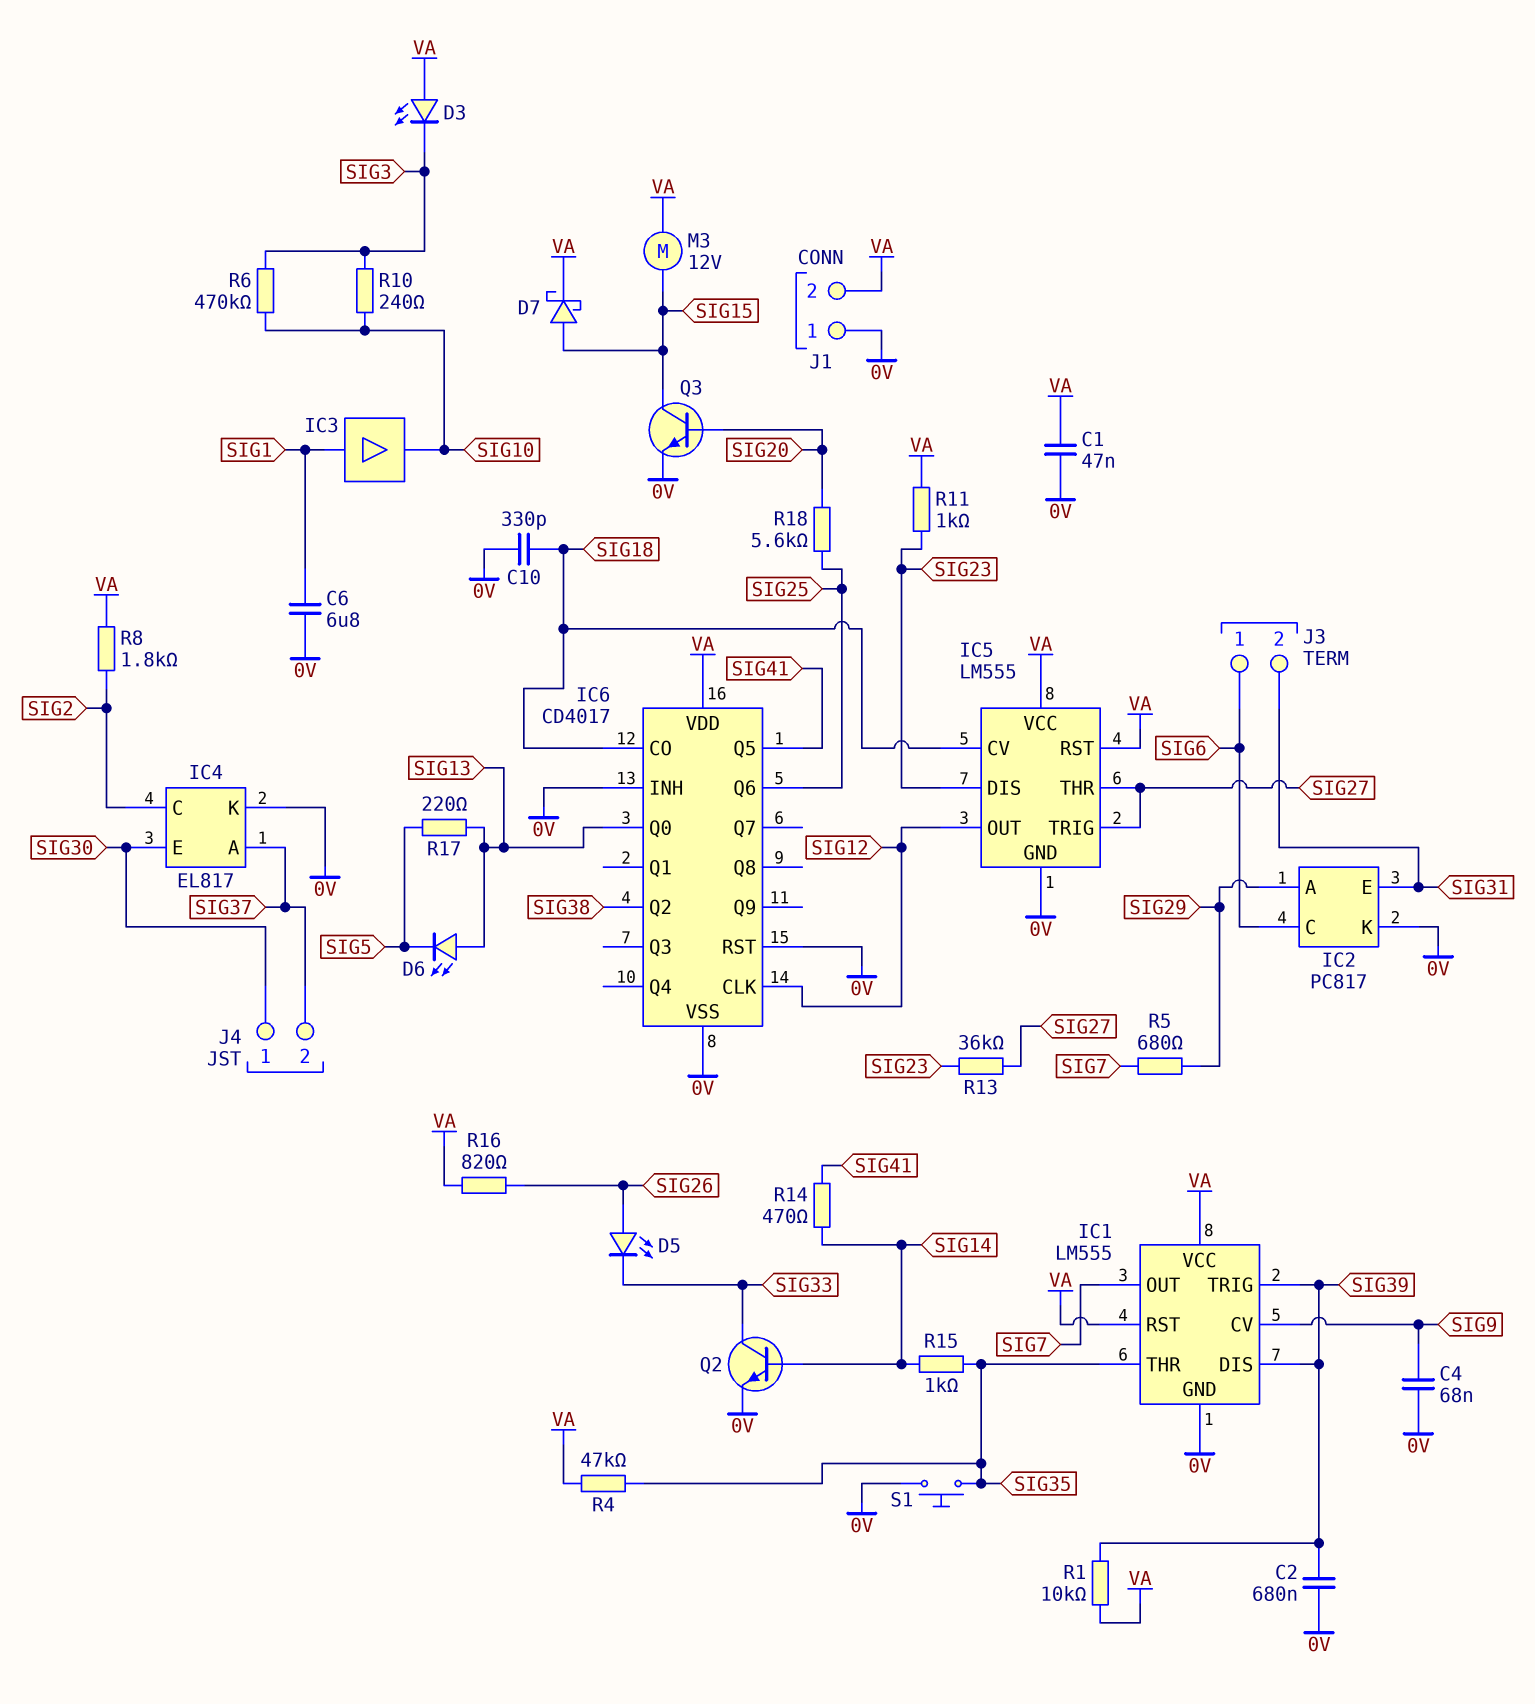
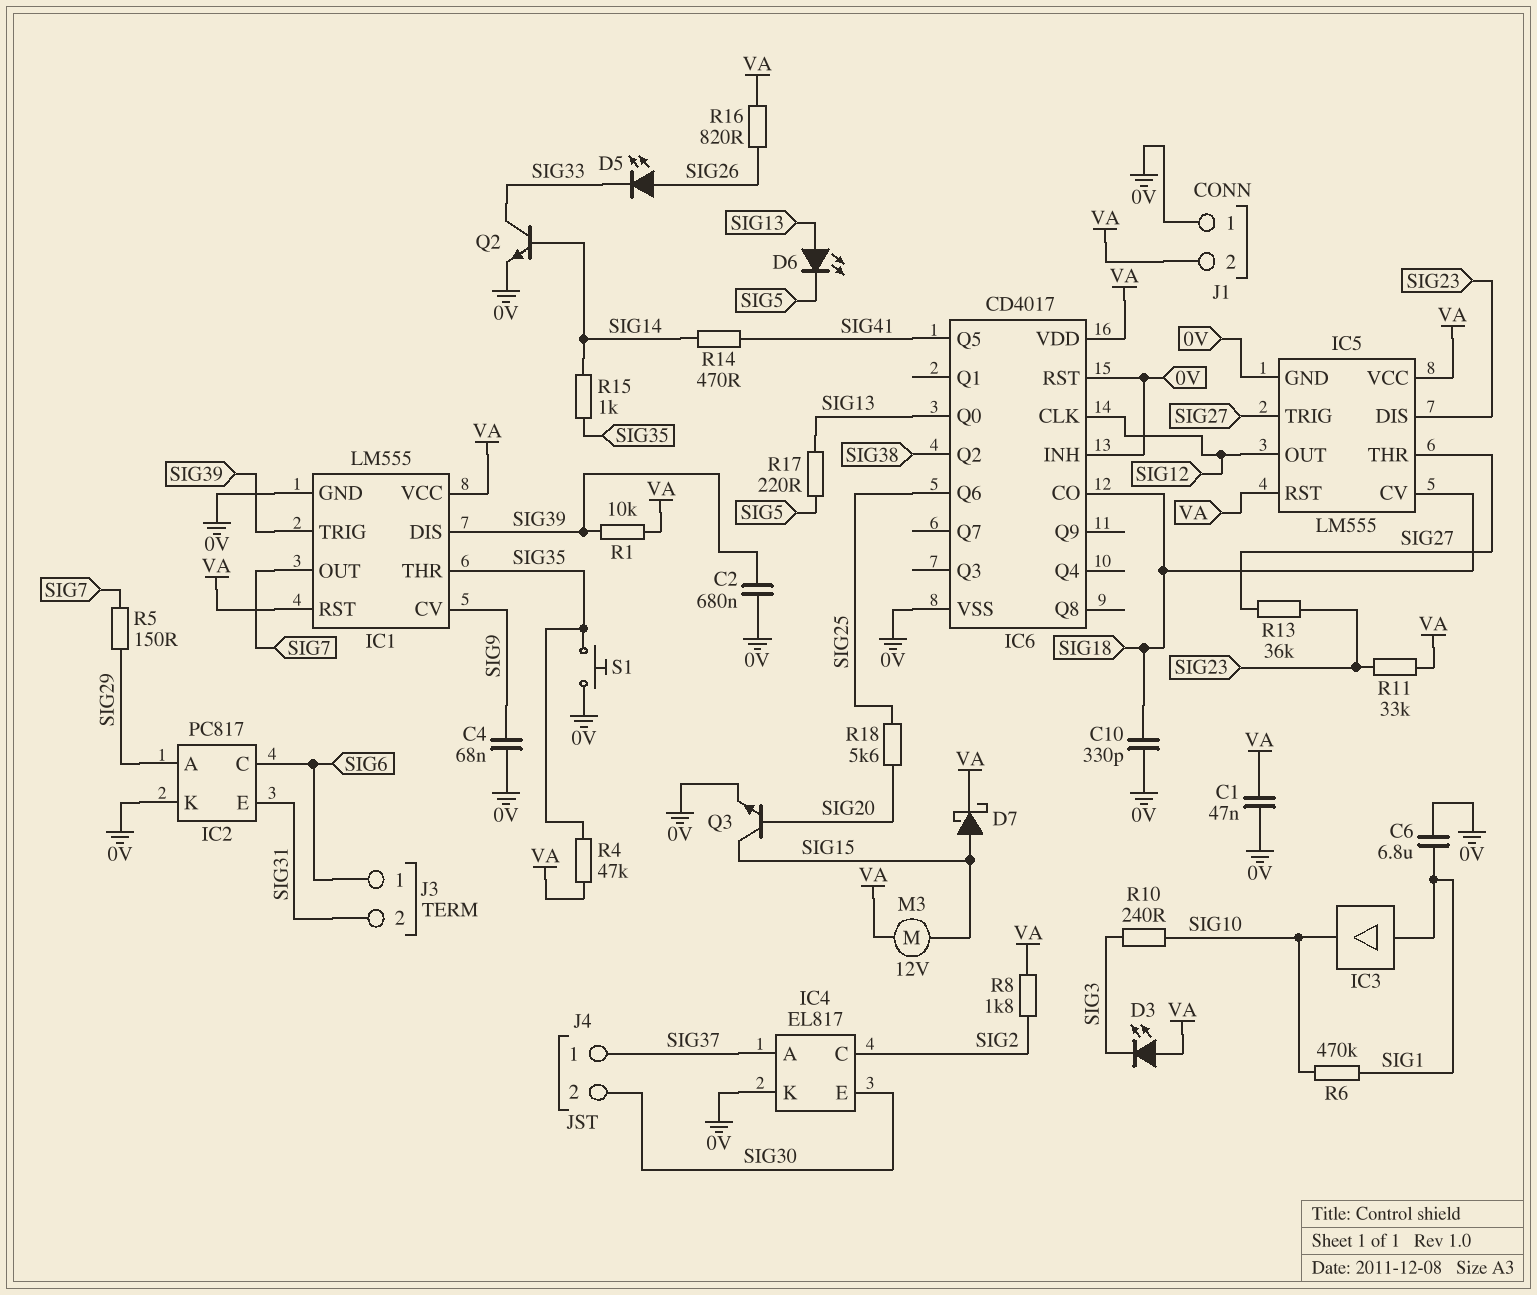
J4 pin 1: SIG30 -> SIG37
J4 pin 2: SIG37 -> SIG30
R5: 680 (SIG7, SIG29) -> 150 (SIG7, SIG29)
R6: 470k (SIG3, SIG10) -> 470k (SIG1, SIG10)
R11: 1k (SIG23, VA) -> 33k (SIG23, VA)

